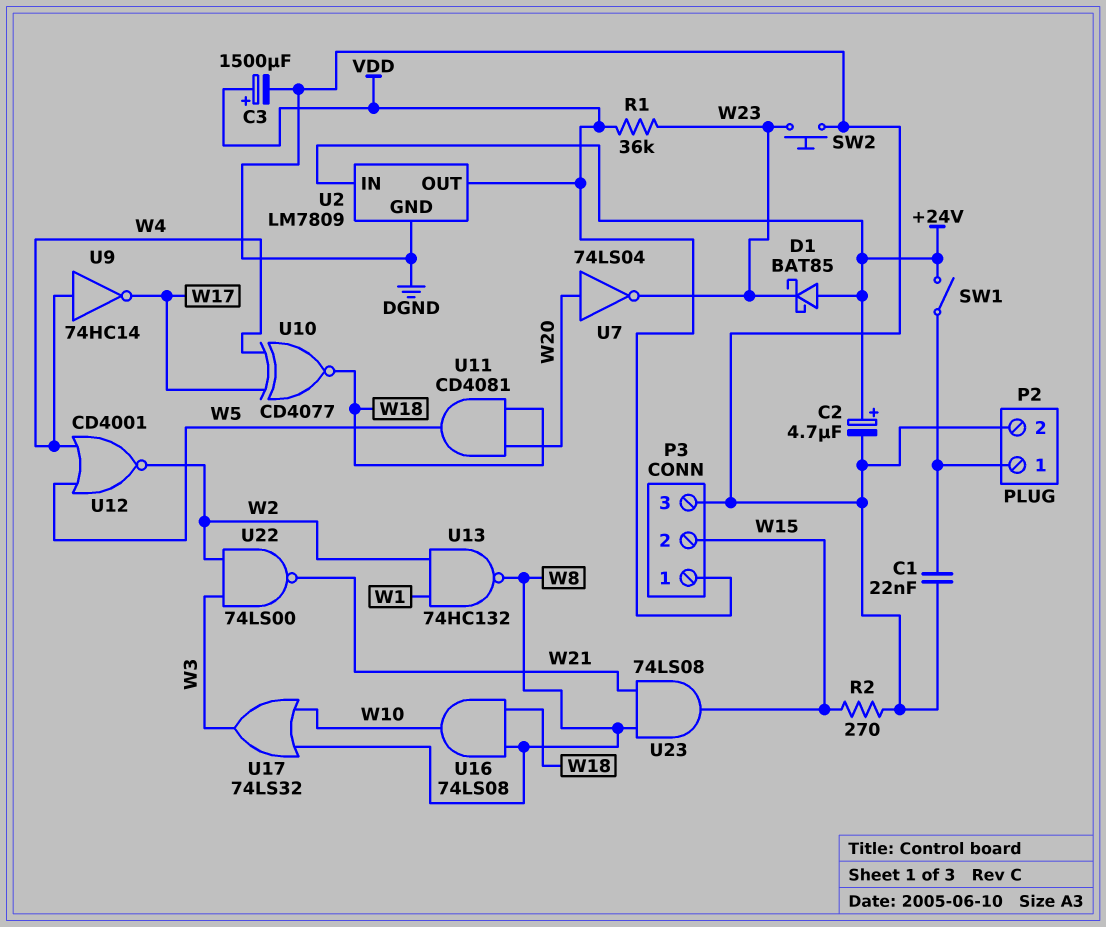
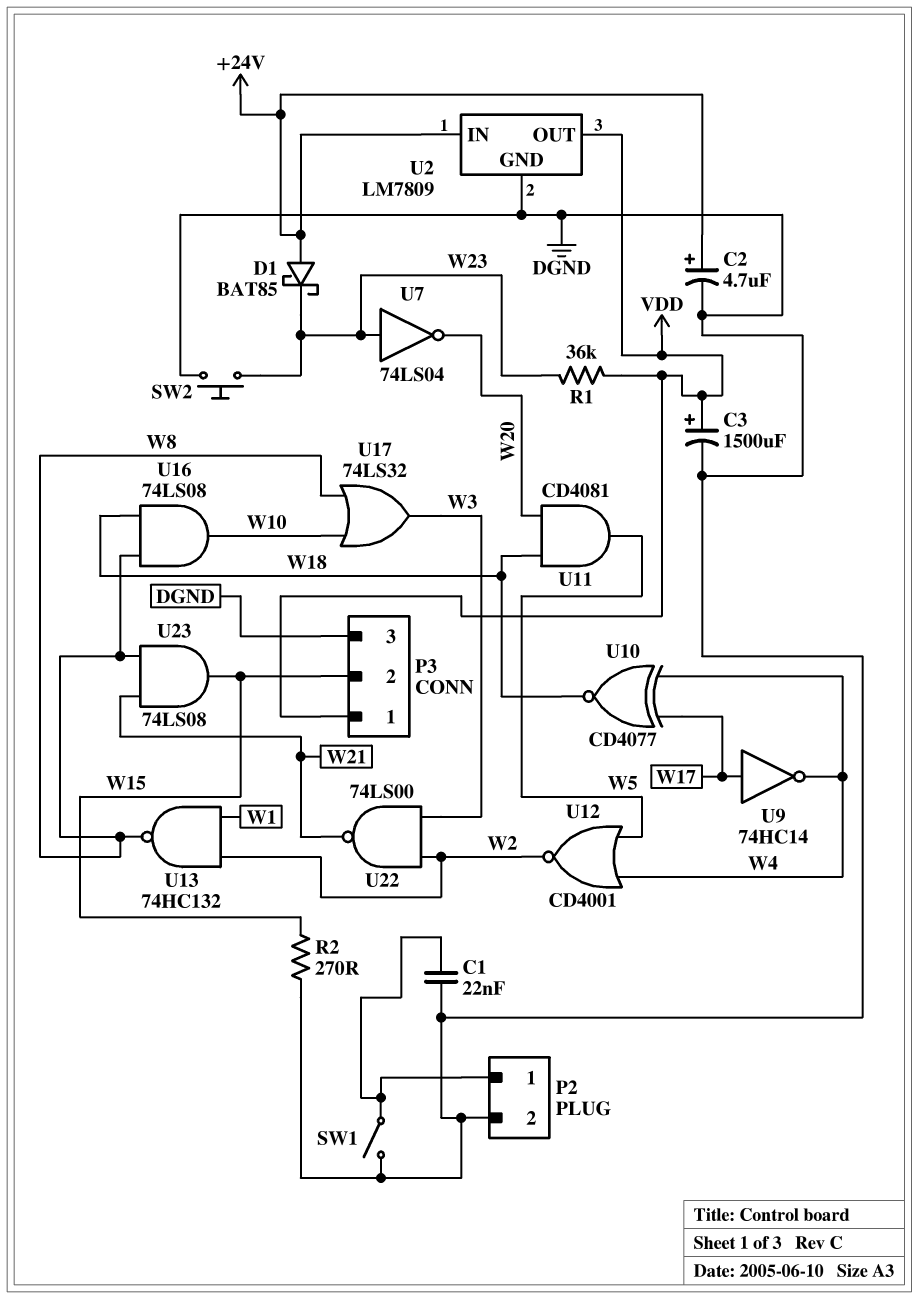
SW1: switch (+24V, P2/1) -> switch (DGND, P2/1)
U7: NOT 74LS04 (in W20, out W23) -> NOT 74LS04 (in W23, out W20)
U9: NOT 74HC14 (in W4, out W17) -> NOT 74HC14 (in W17, out W4)

